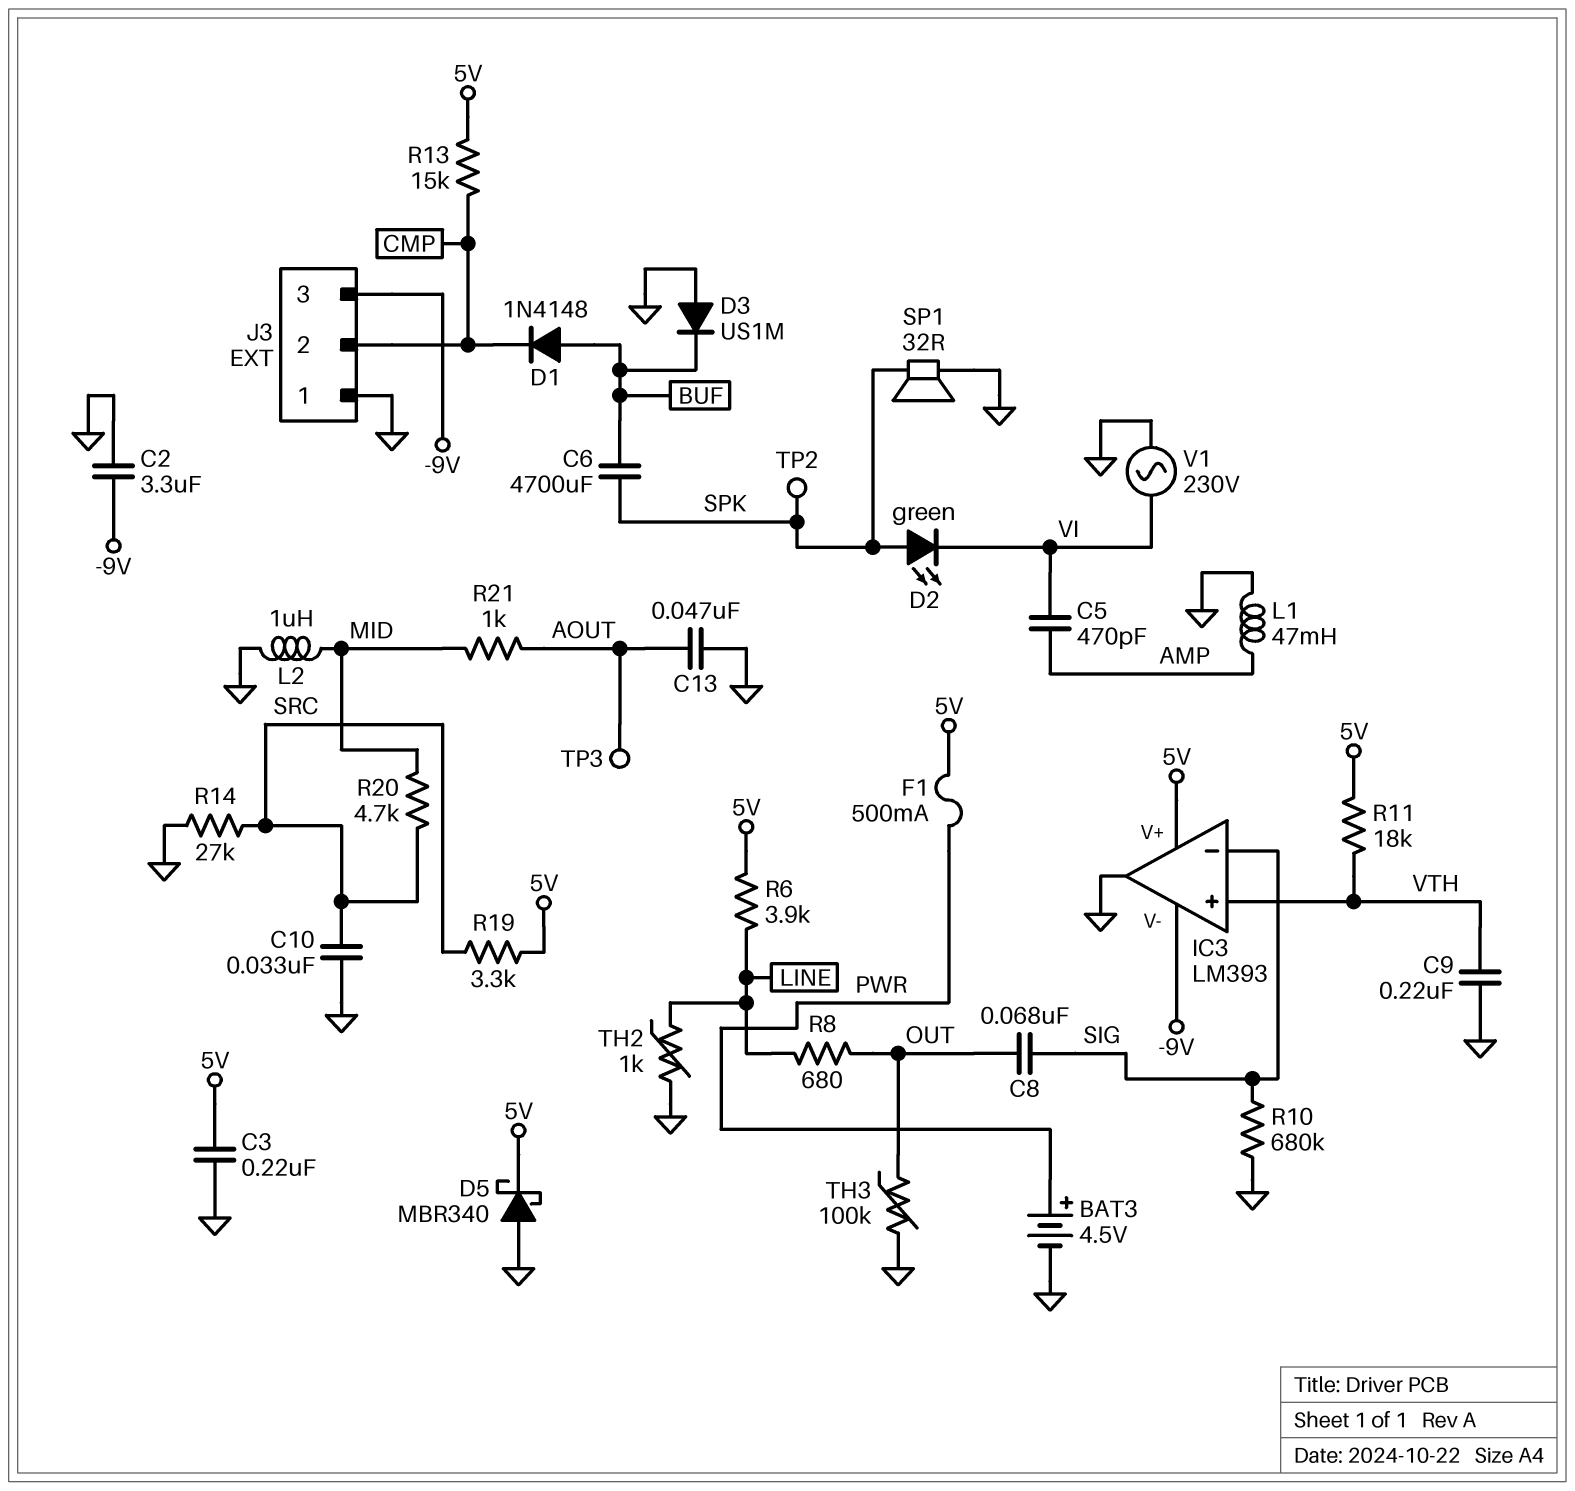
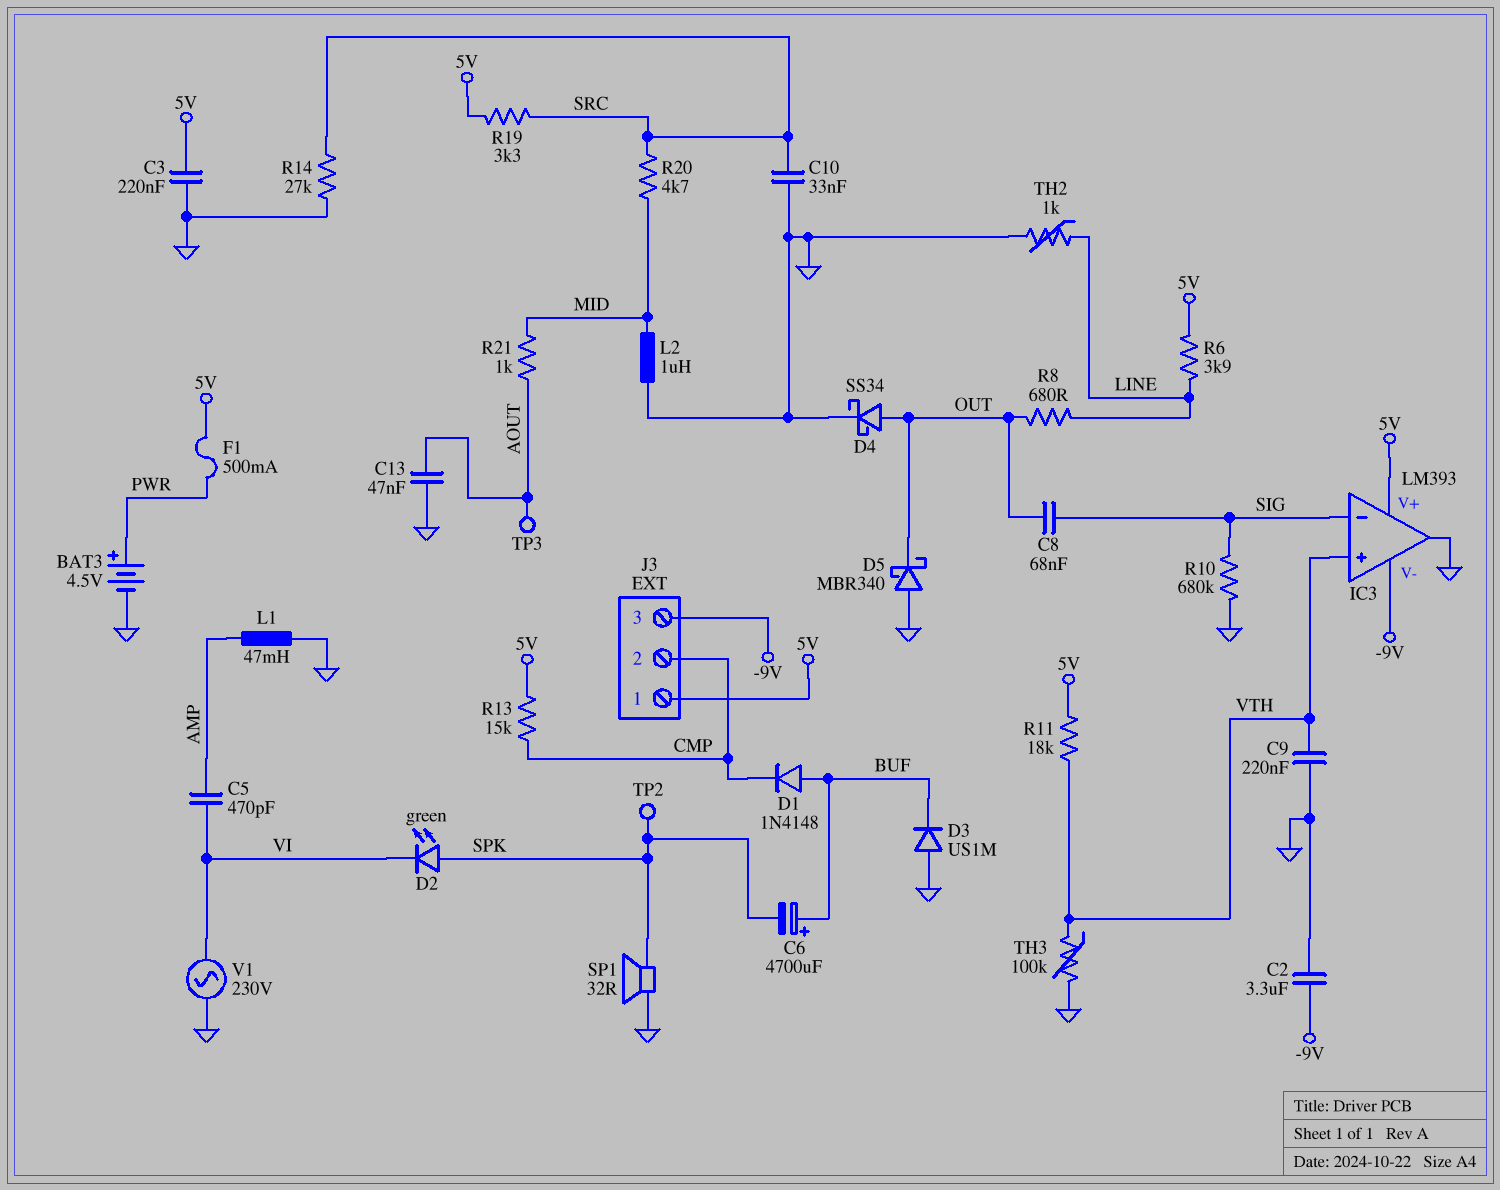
C6: 4700uF (BUF, SPK) -> 4700uF (plus BUF, minus SPK)
D4: none -> schottky SS34 (A OUT, K GND)
D5: schottky MBR340 (A GND, K 5V) -> schottky MBR340 (A GND, K OUT)
J3 pin 1: GND -> 5V
TH3: 100k (GND, OUT) -> 100k (GND, VTH)

